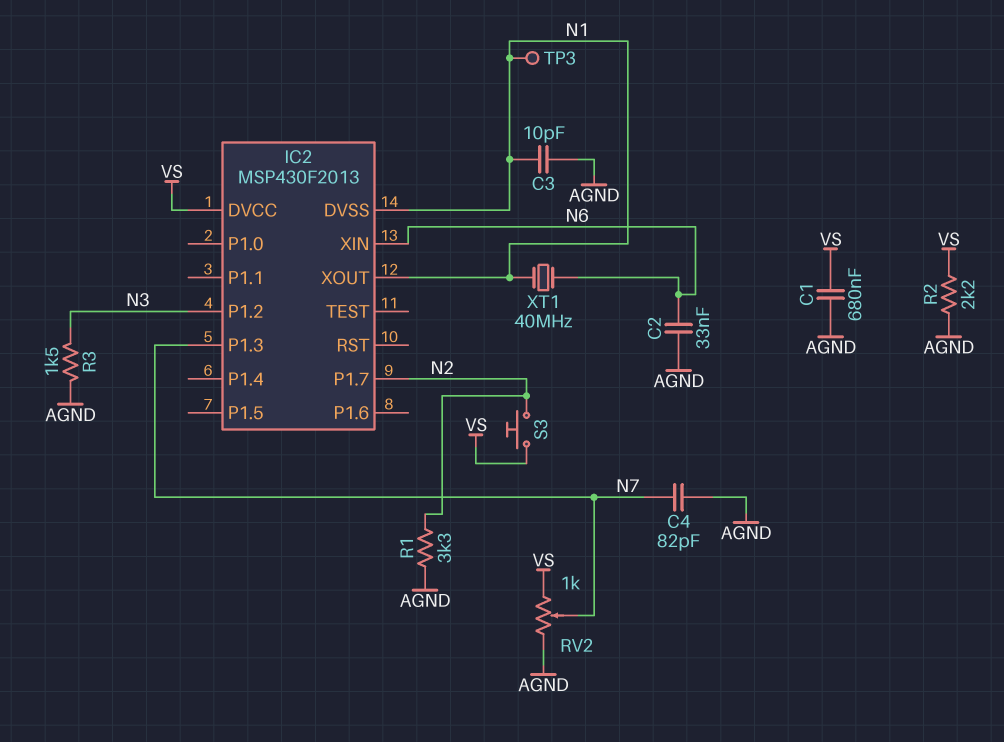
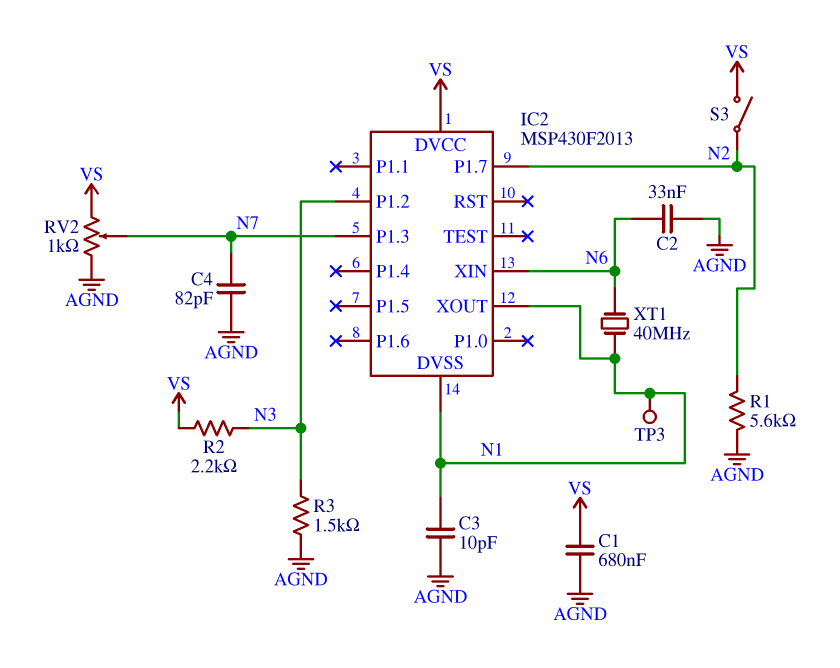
R1: 3.3k (AGND, N2) -> 5.6k (AGND, N2)
R2: 2.2k (AGND, VS) -> 2.2k (N3, VS)
S3: button (N2, VS) -> switch (N2, VS)

